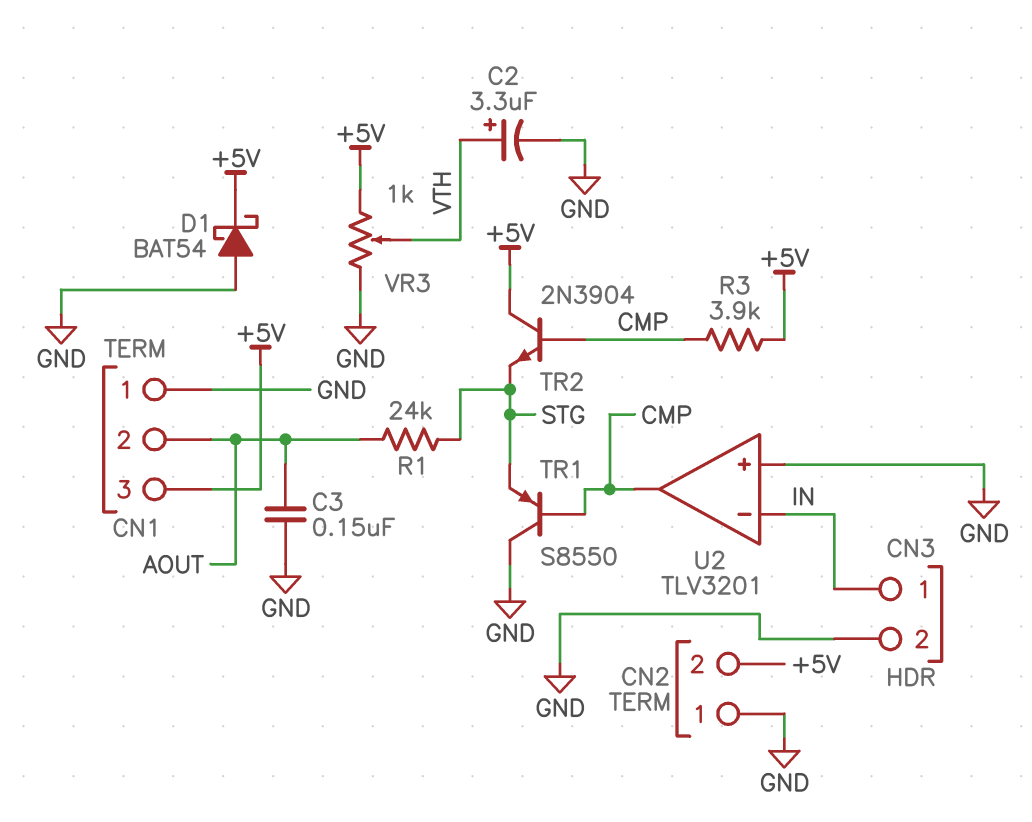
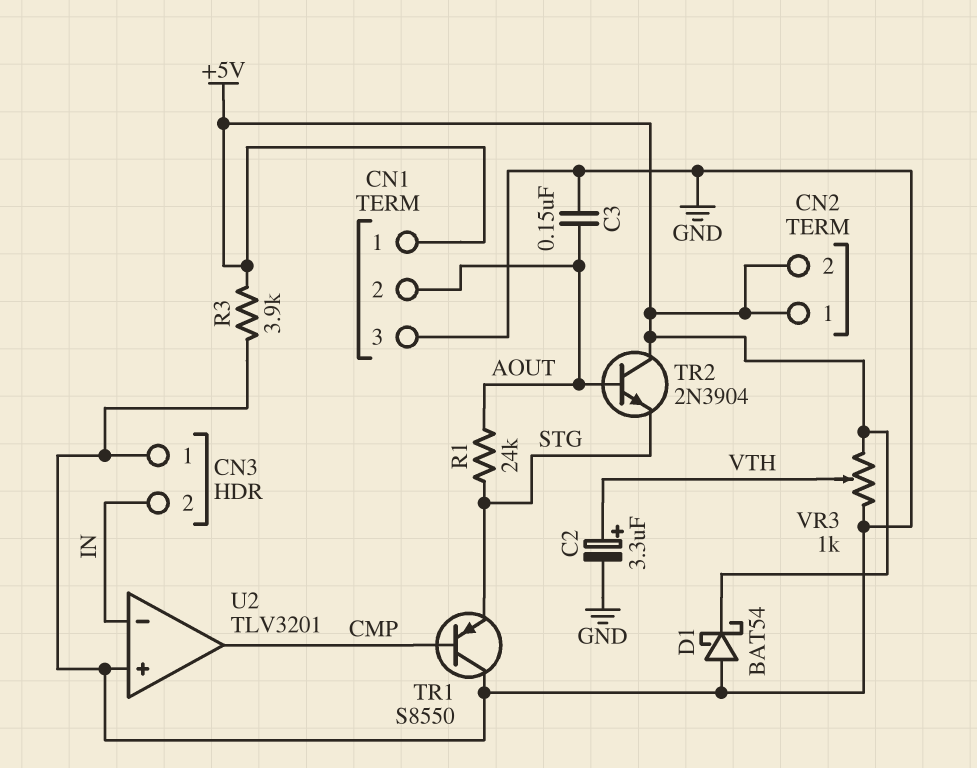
CN1 pin 1: GND -> +5V
CN1 pin 3: +5V -> GND
CN2 pin 1: GND -> +5V
CN3 pin 1: IN -> GND
CN3 pin 2: GND -> IN
R3: 3.9k (+5V, CMP) -> 3.9k (+5V, GND)
TR2: NPN 2N3904 (B CMP, C +5V, E STG) -> NPN 2N3904 (B AOUT, C +5V, E STG)

